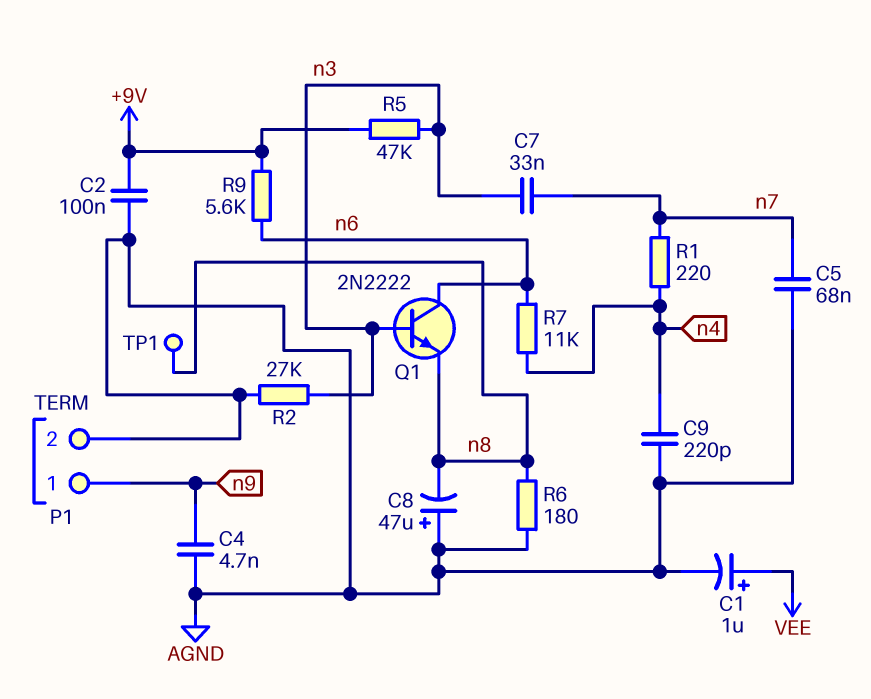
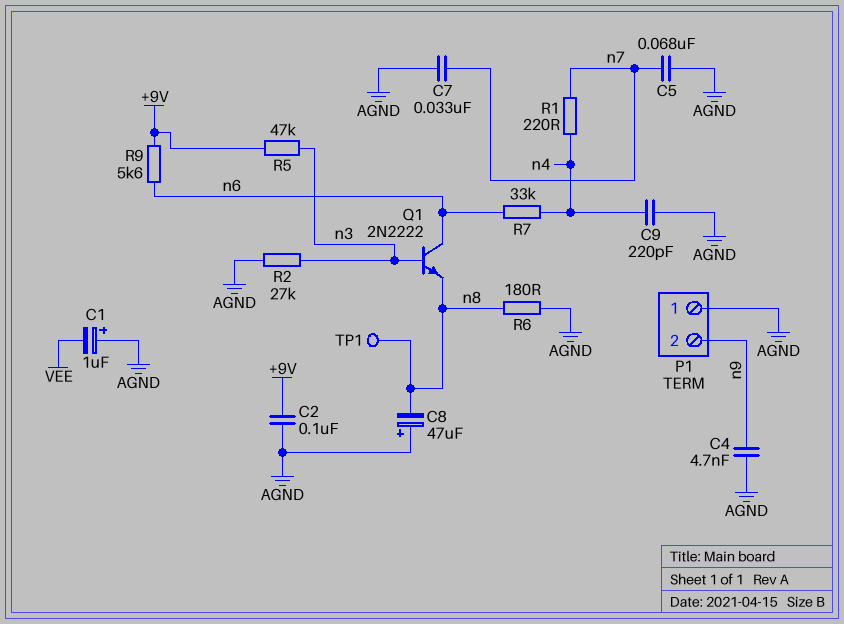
C1: 1uF (plus VEE, minus AGND) -> 1uF (plus AGND, minus VEE)
C7: 33nF (n3, n7) -> 33nF (AGND, n7)
P1 pin 1: n9 -> AGND
P1 pin 2: AGND -> n9
R7: 11k (n4, n6) -> 33k (n4, n6)

